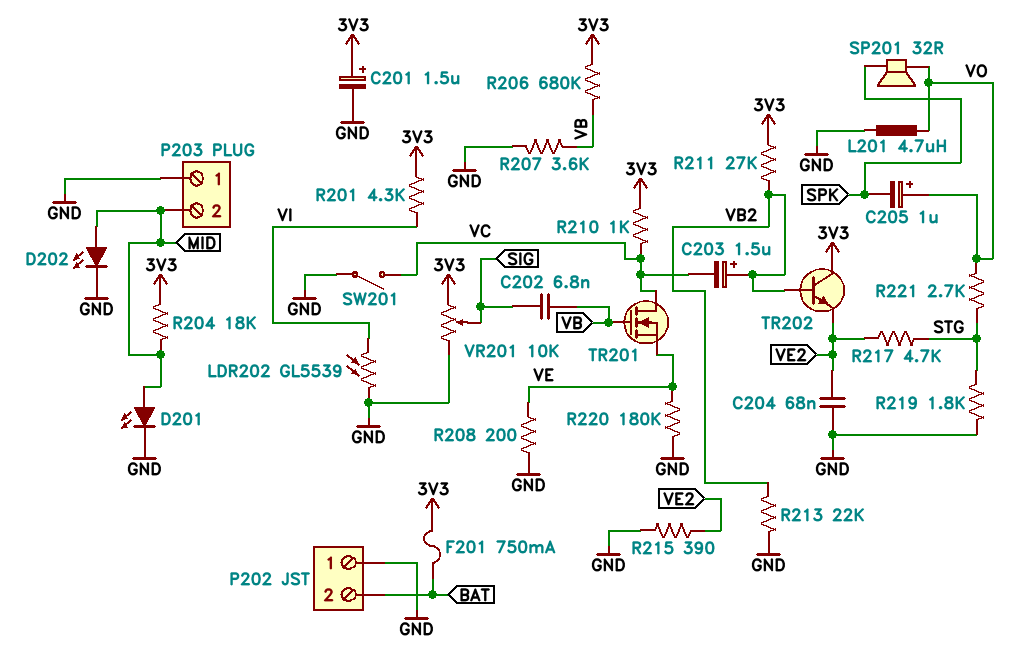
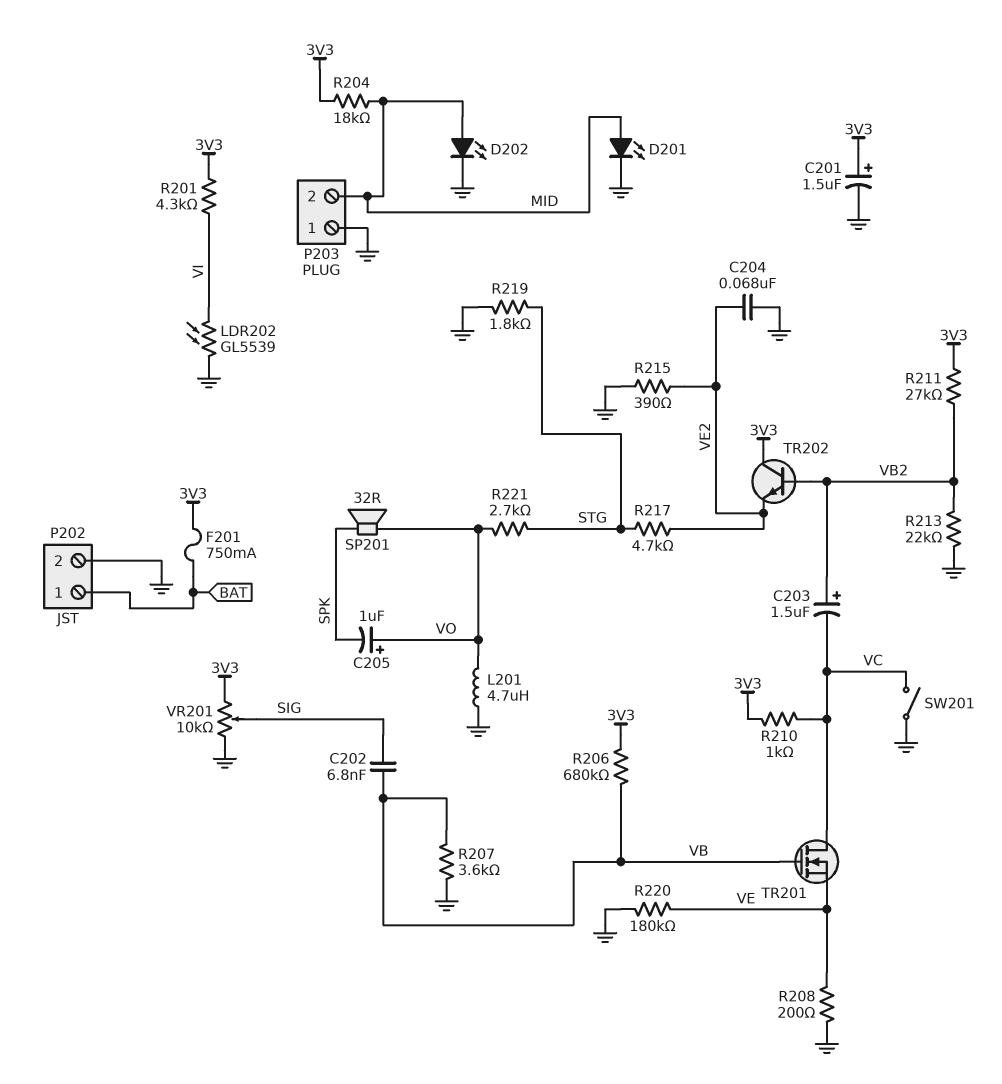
P202 pin 1: GND -> BAT
P202 pin 2: BAT -> GND

